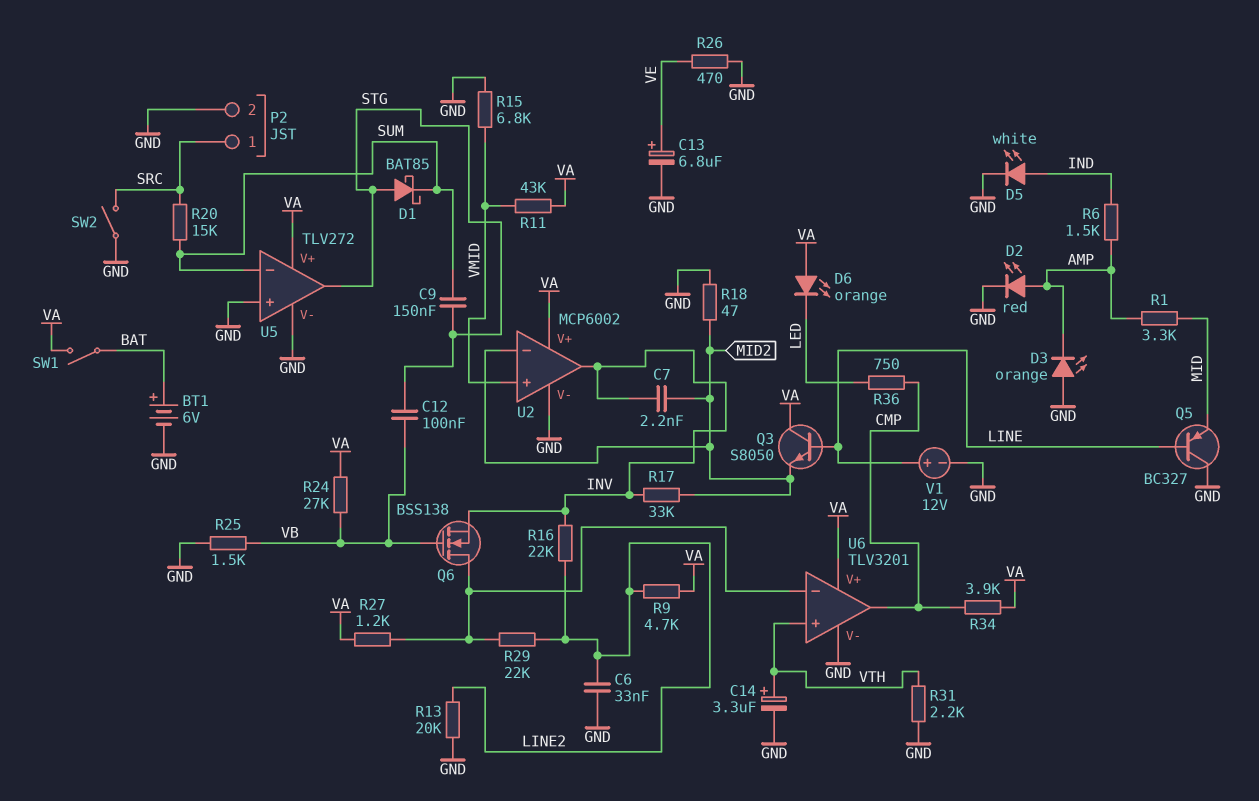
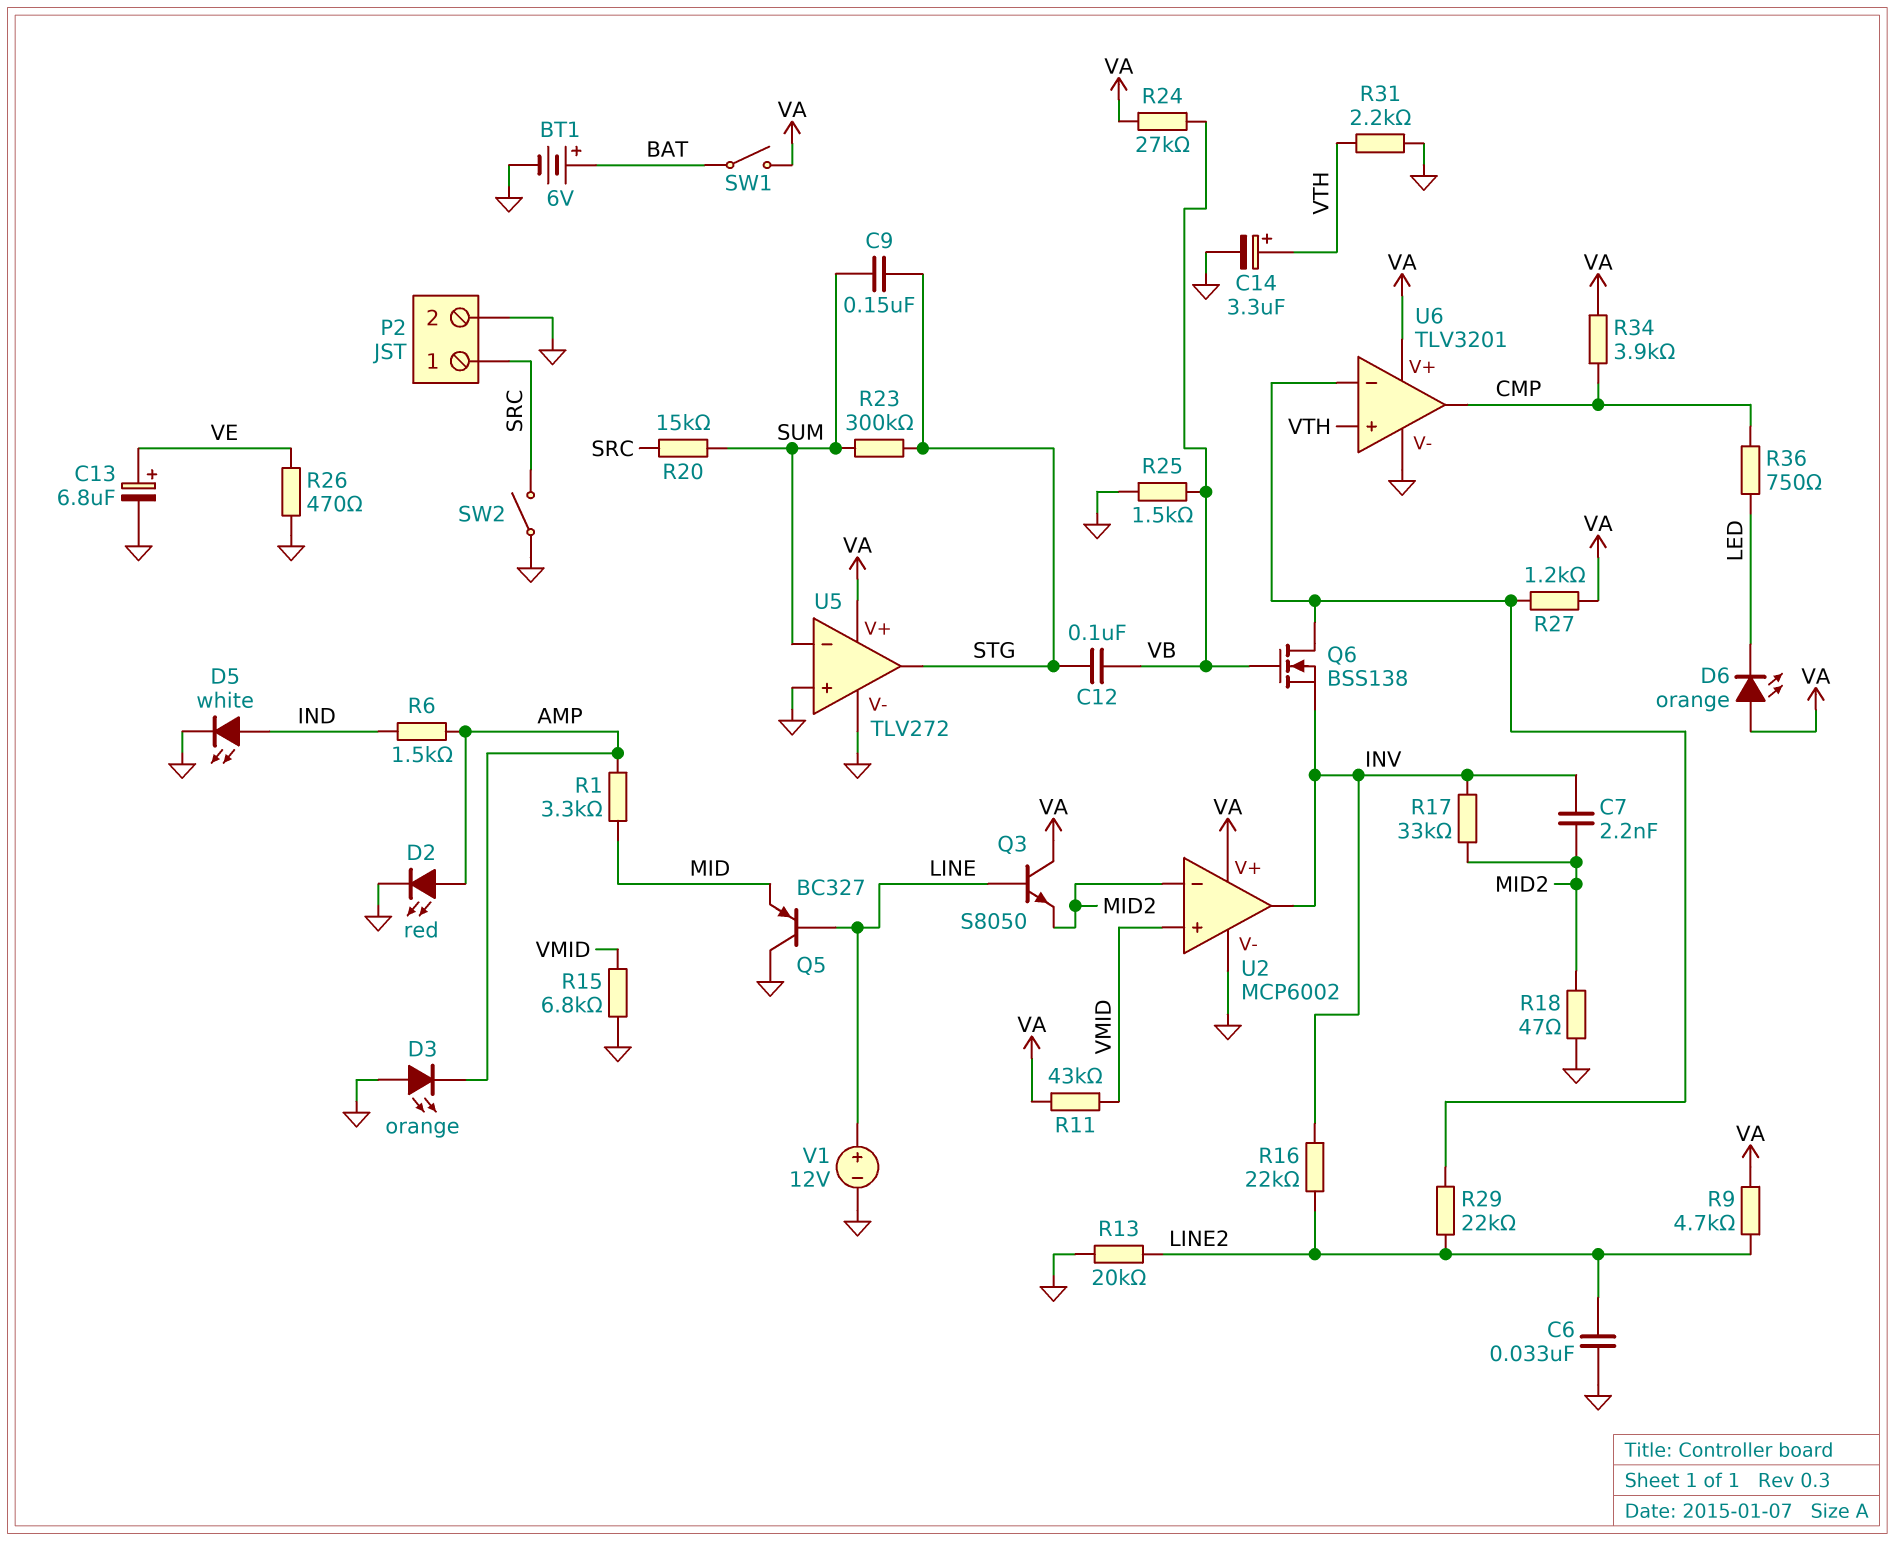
D1: schottky BAT85 (A STG, K SUM) -> none
R23: none -> 300k (STG, SUM)

